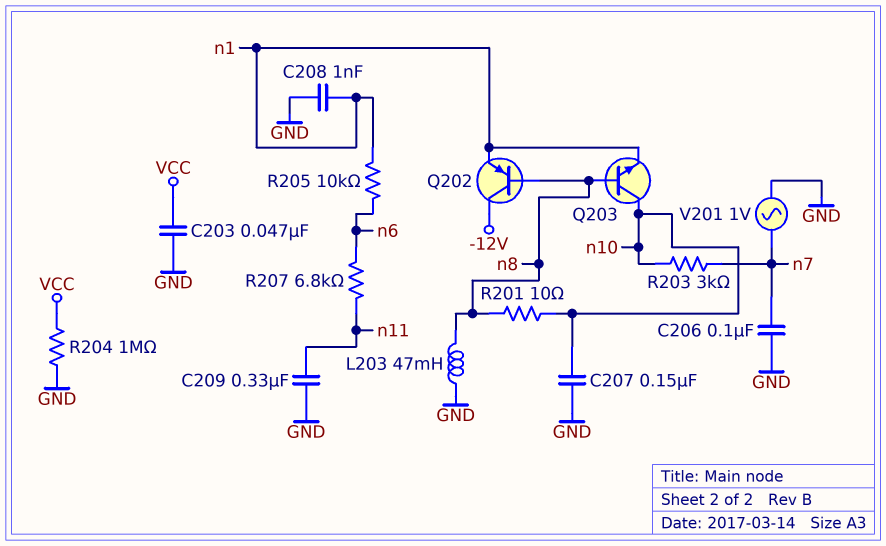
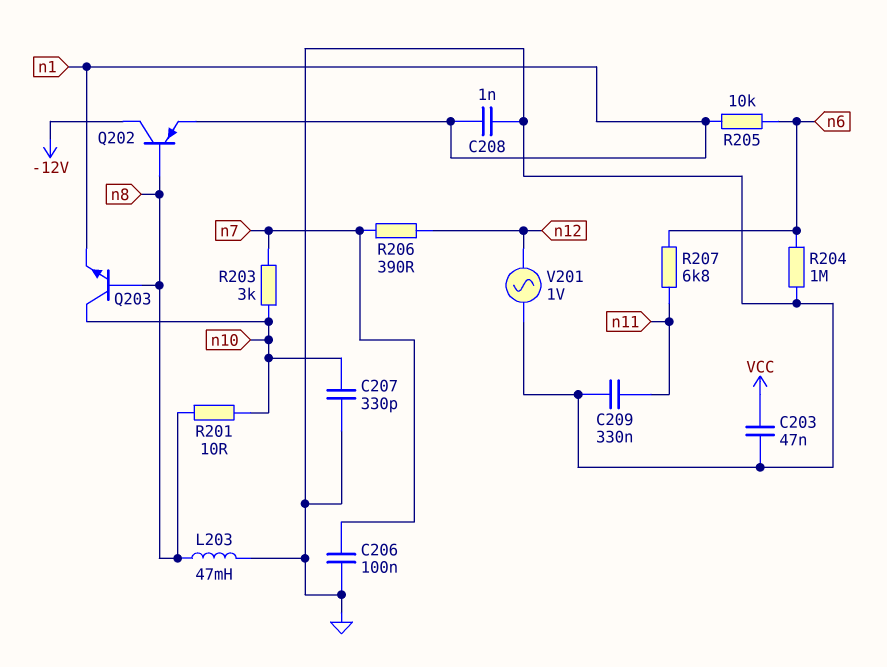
C207: 150nF (GND, n10) -> 330pF (GND, n10)
R204: 1M (GND, VCC) -> 1M (GND, n6)
R206: none -> 390 (n7, n12)
V201: AC 1V (GND, n7) -> AC 1V (GND, n12)

